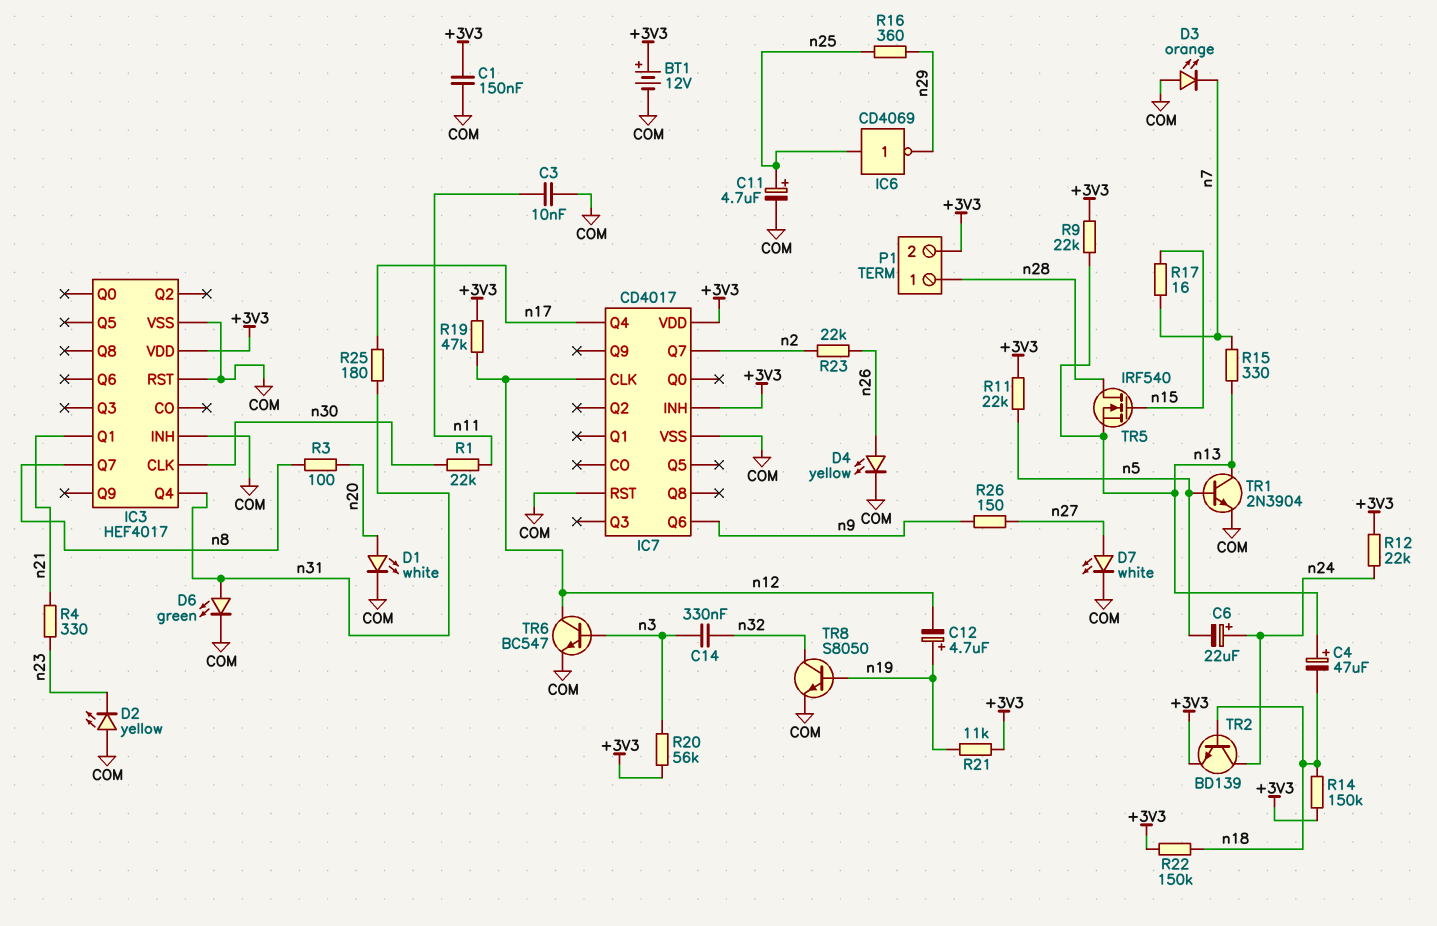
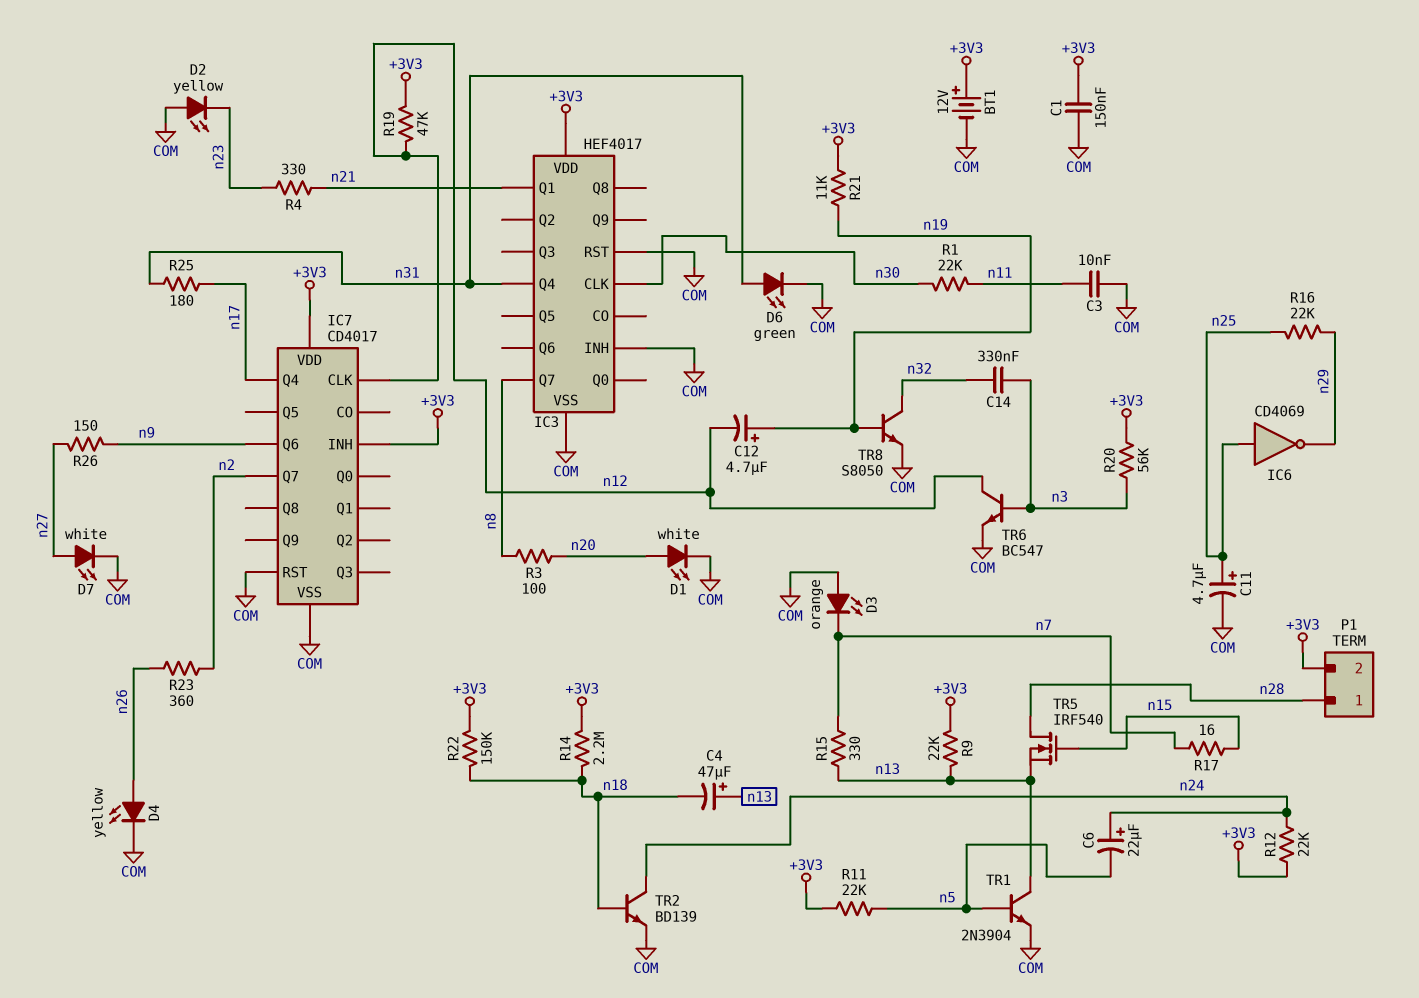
R14: 150k (+3V3, n18) -> 2.2M (+3V3, n18)
R16: 360 (n25, n29) -> 22k (n25, n29)
R23: 22k (n2, n26) -> 360 (n2, n26)
TR2: NPN BD139 (B n18, C n24, E +3V3) -> NPN BD139 (B n18, C n24, E COM)

